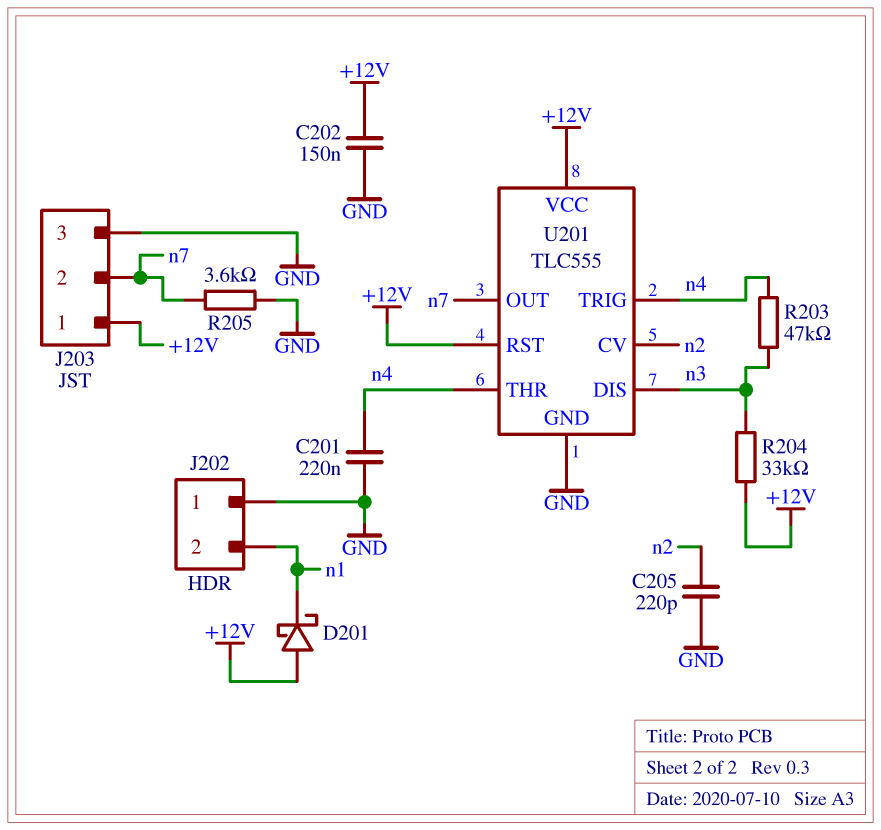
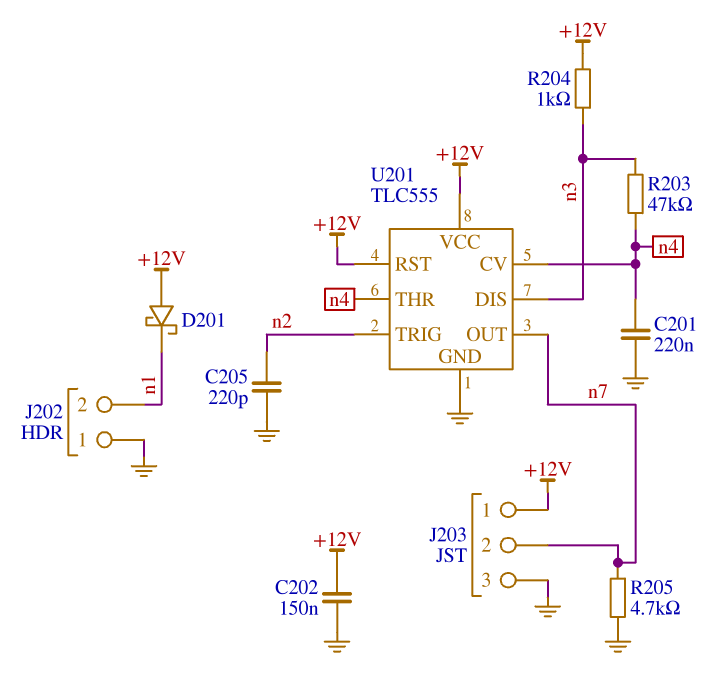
R204: 33k (+12V, n3) -> 1k (+12V, n3)
R205: 3.6k (GND, n7) -> 4.7k (GND, n7)
U201 pin CV: n2 -> n4
U201 pin TRIG: n4 -> n2

